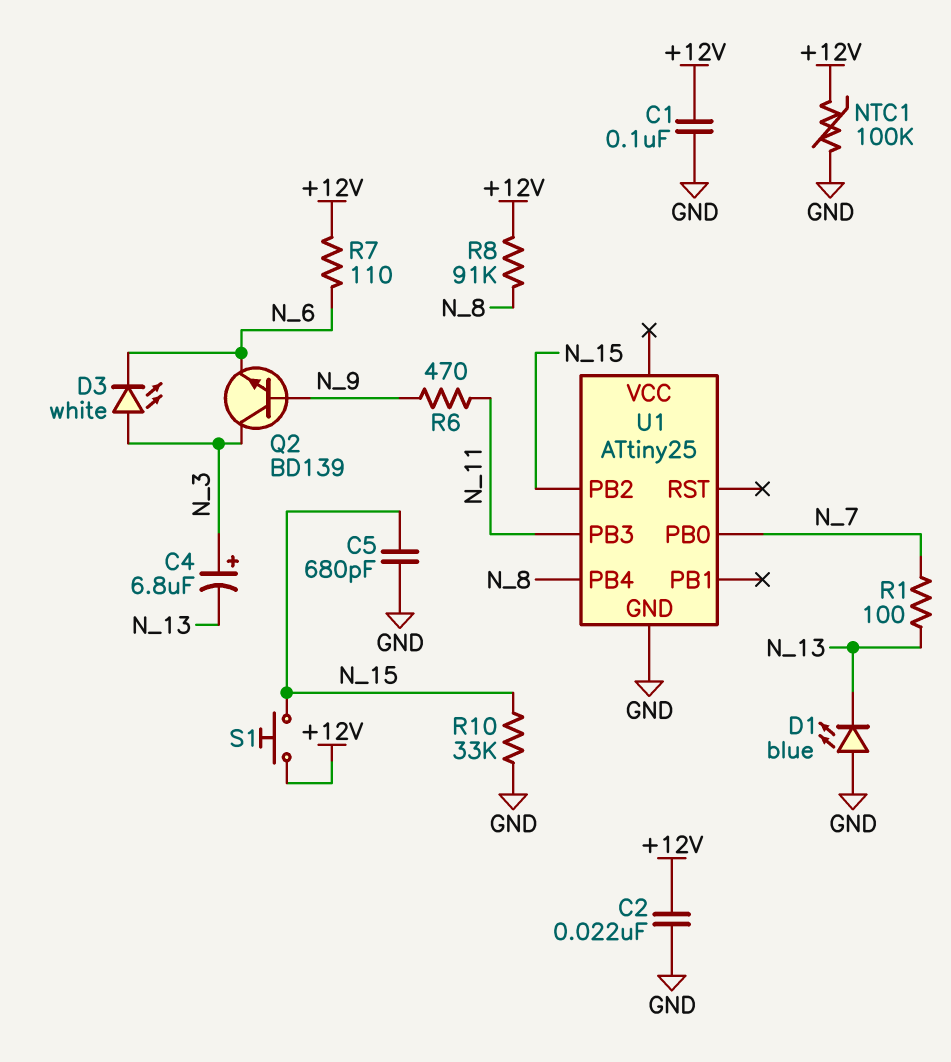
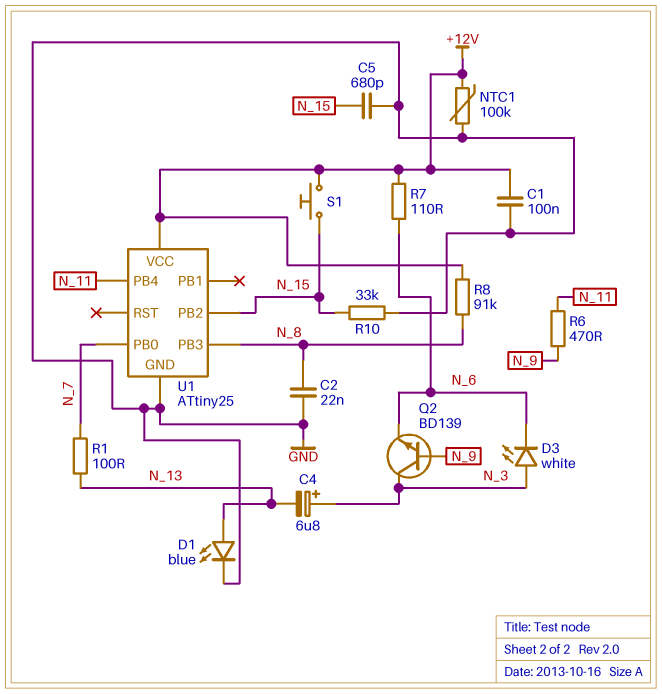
C2: 22nF (+12V, GND) -> 22nF (GND, N_8)
D1: LED blue (A GND, K N_13) -> LED blue (A N_13, K GND)
U1 pin PB3: N_11 -> N_8
U1 pin PB4: N_8 -> N_11
U1 pin VCC: none -> +12V

